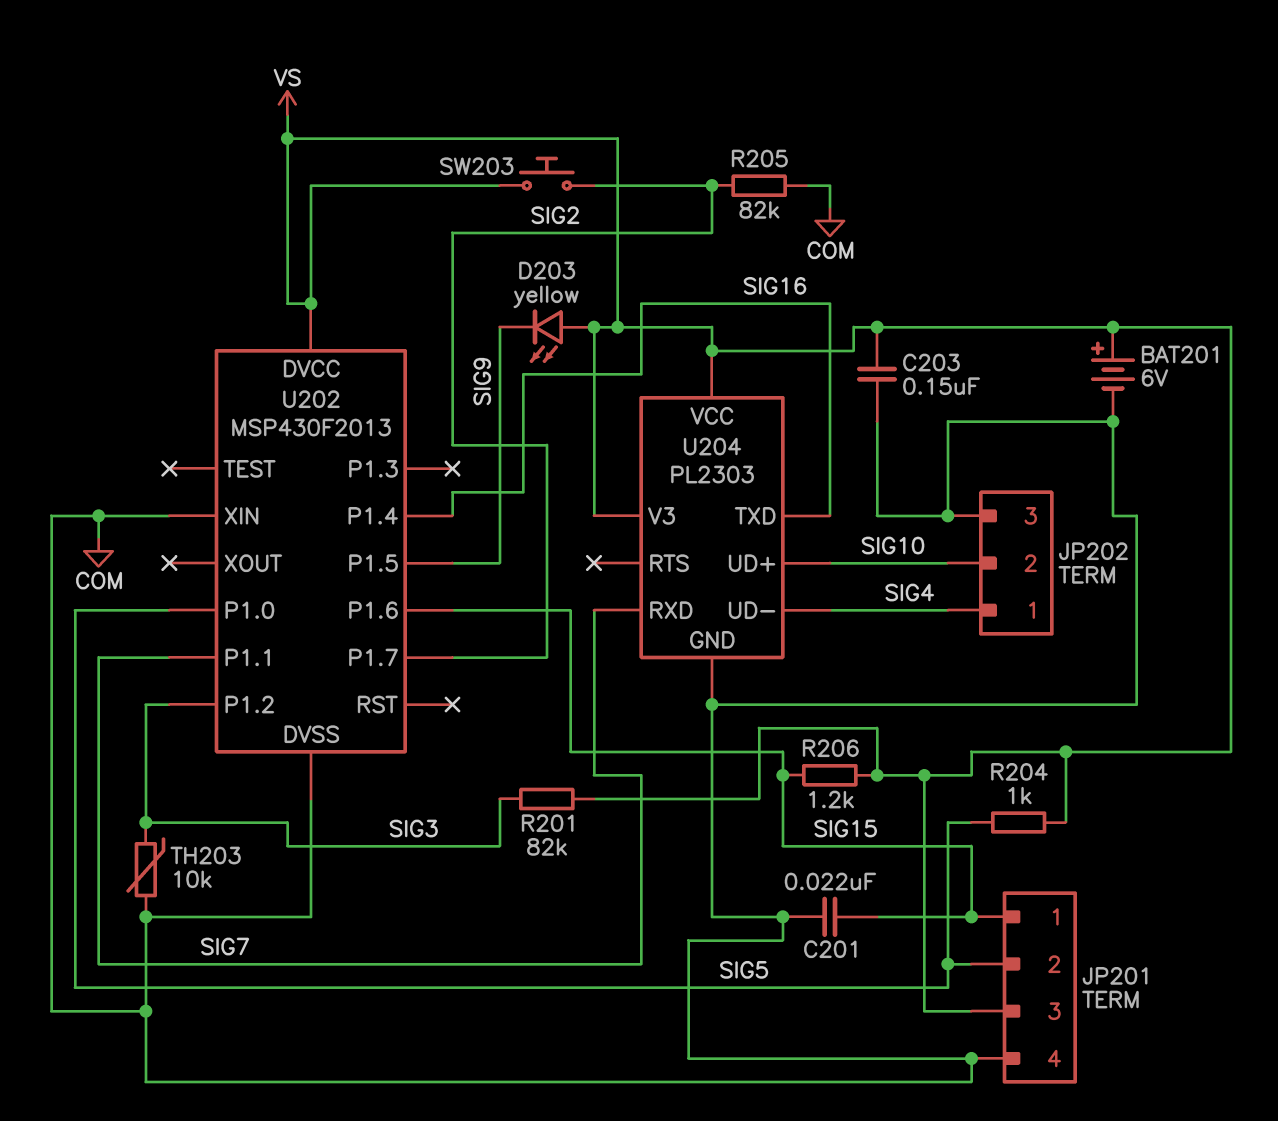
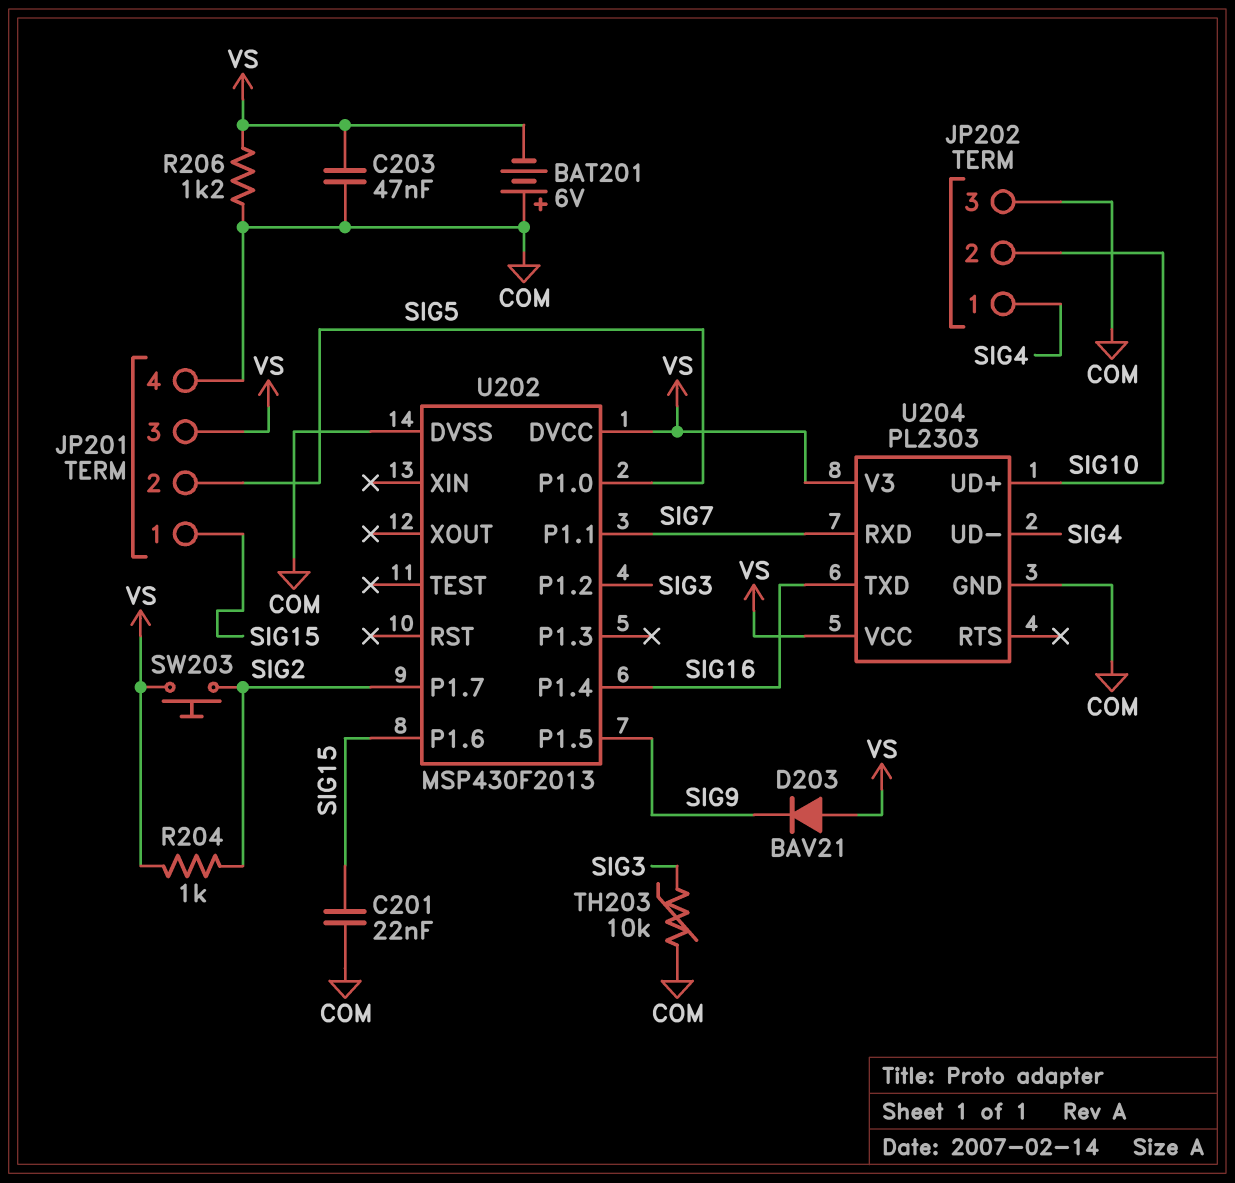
BAT201: 6V (plus VS, minus COM) -> 6V (plus COM, minus VS)
C203: 150nF (COM, VS) -> 47nF (COM, VS)
D203: LED yellow (A VS, K SIG9) -> diode BAV21 (A VS, K SIG9)
R201: 82k (SIG3, VS) -> none
R204: 1k (SIG5, VS) -> 1k (SIG2, VS)
R205: 82k (COM, SIG2) -> none
R206: 1.2k (SIG15, VS) -> 1.2k (COM, VS)
U202 pin XIN: COM -> none

